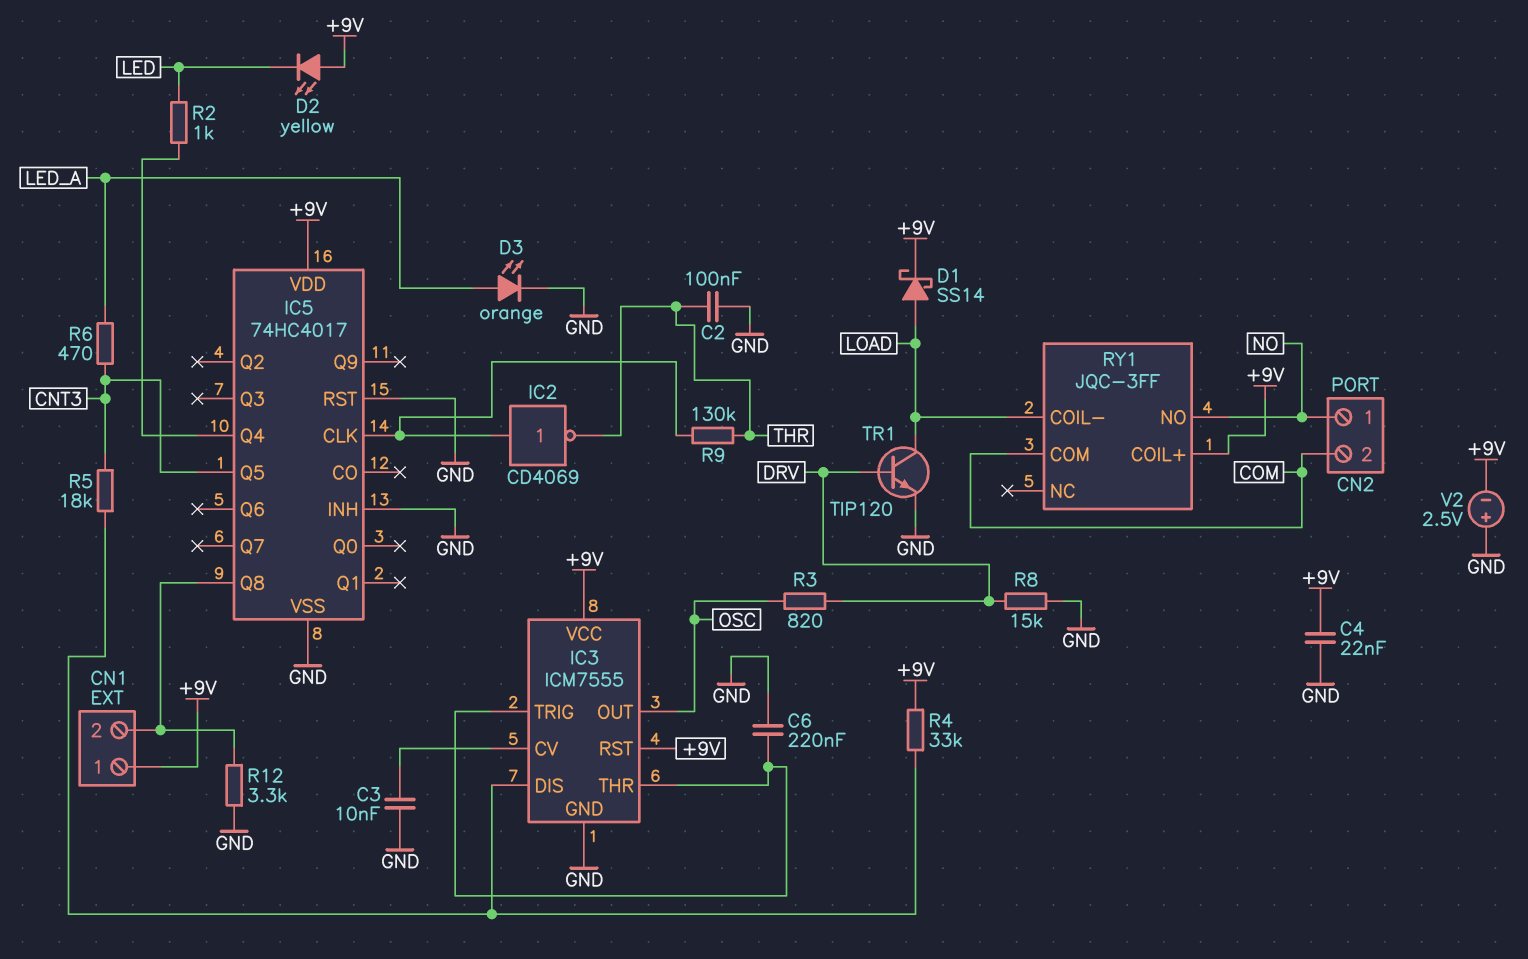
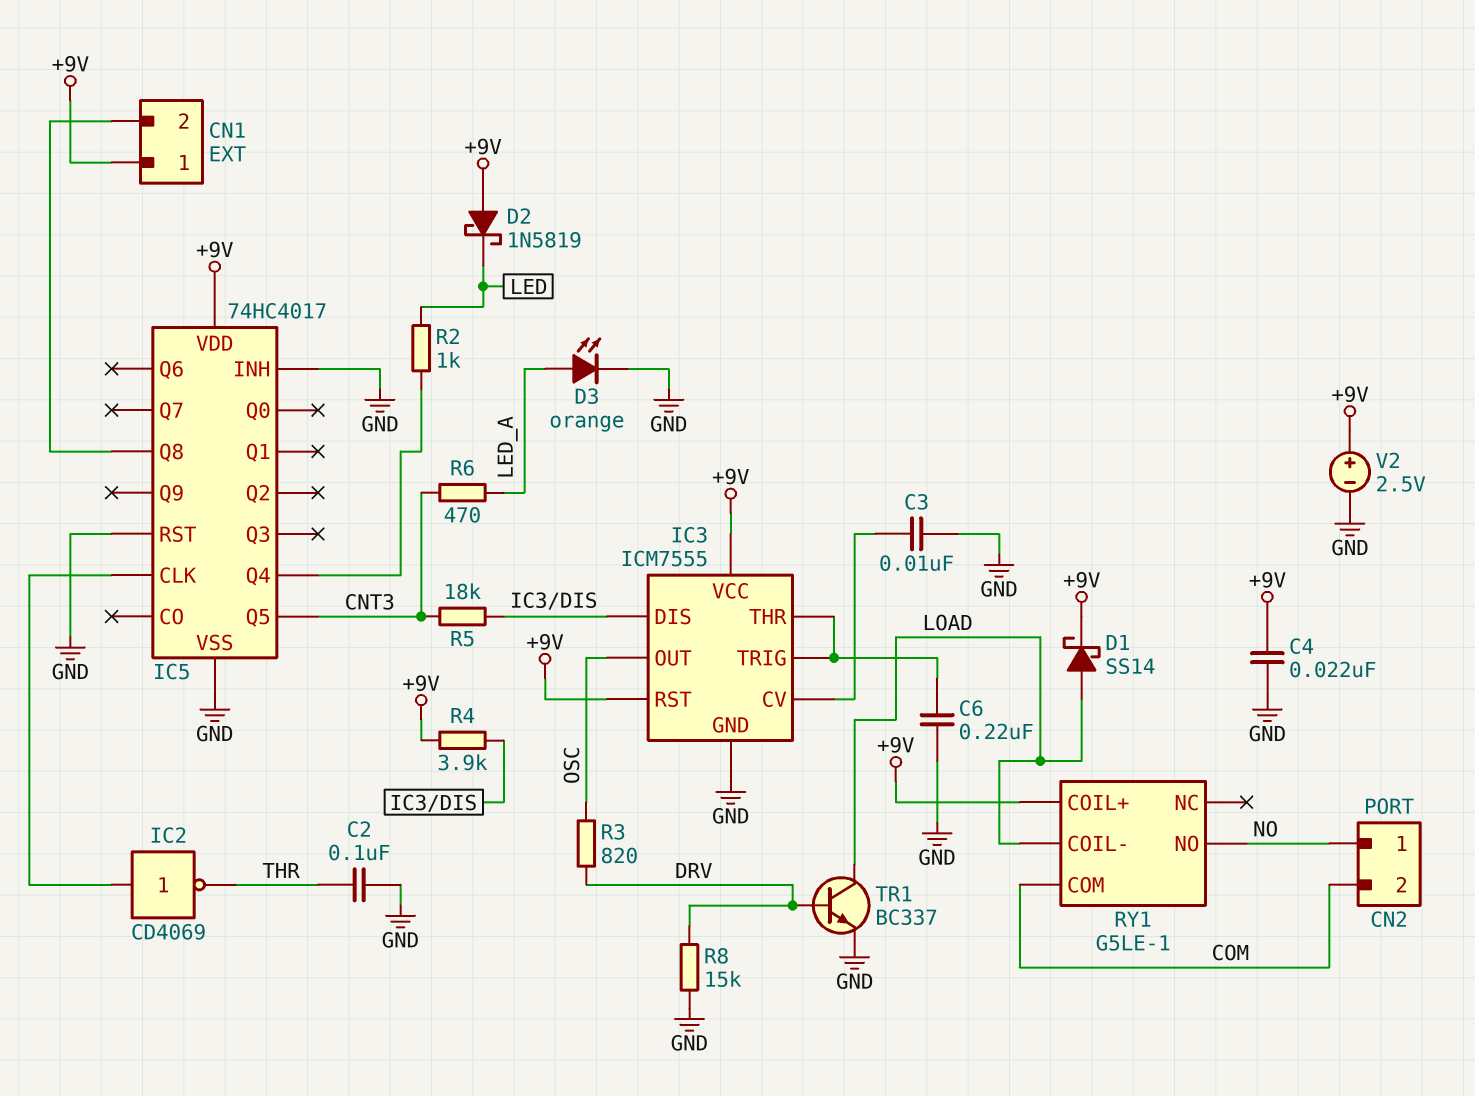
D2: LED yellow (A +9V, K LED) -> schottky 1N5819 (A +9V, K LED)
R4: 33k (+9V, IC3/DIS) -> 3.9k (+9V, IC3/DIS)
R9: 130k (IC5/CLK, THR) -> none
R12: 3.3k (CN1/2, GND) -> none
RY1: JQC-3FF -> G5LE-1
TR1: NPN TIP120 (B DRV, C LOAD, E GND) -> NPN BC337 (B DRV, C LOAD, E GND)
V2: 2.5V (plus GND, minus +9V) -> 2.5V (plus +9V, minus GND)

